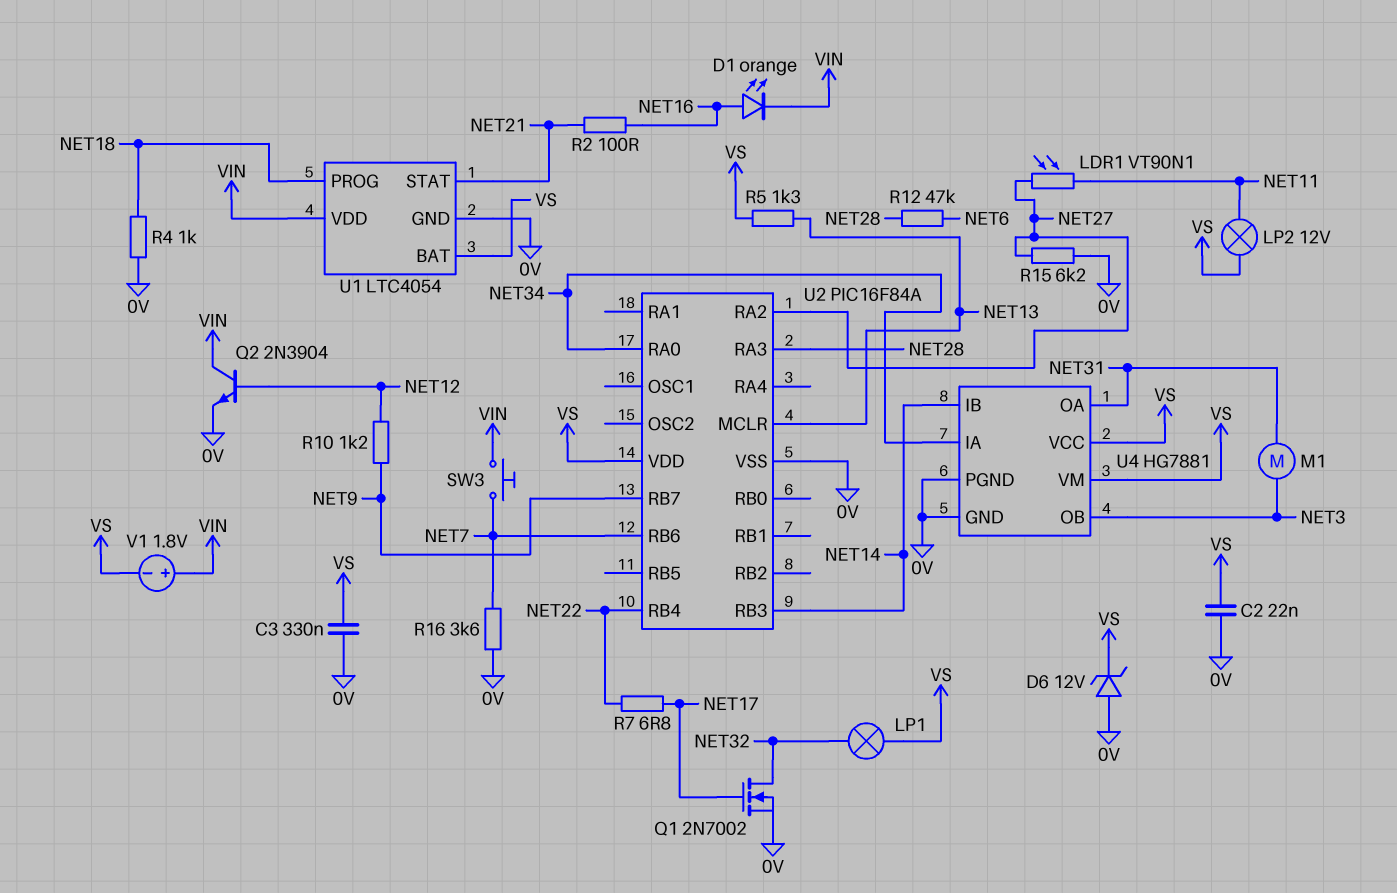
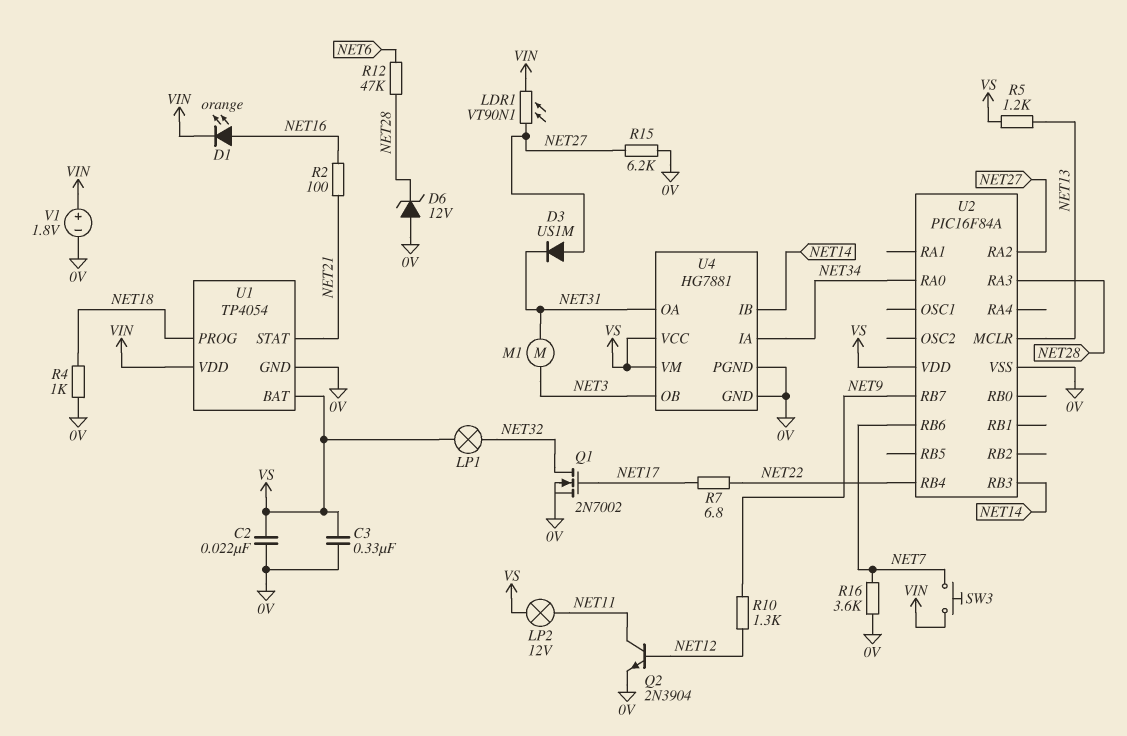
D3: none -> diode US1M (A NET27, K NET31)
D6: zener 12V (A 0V, K VS) -> zener 12V (A 0V, K NET28)
LDR1: VT90N1 (NET11, NET27) -> VT90N1 (NET27, VIN)
Q2: NPN 2N3904 (B NET12, C VIN, E 0V) -> NPN 2N3904 (B NET12, C NET11, E 0V)
R5: 1.3k (NET13, VS) -> 1.2k (NET13, VS)
R10: 1.2k (NET9, NET12) -> 1.3k (NET9, NET12)
U1: LTC4054 -> TP4054
V1: 1.8V (plus VIN, minus VS) -> 1.8V (plus VIN, minus 0V)

